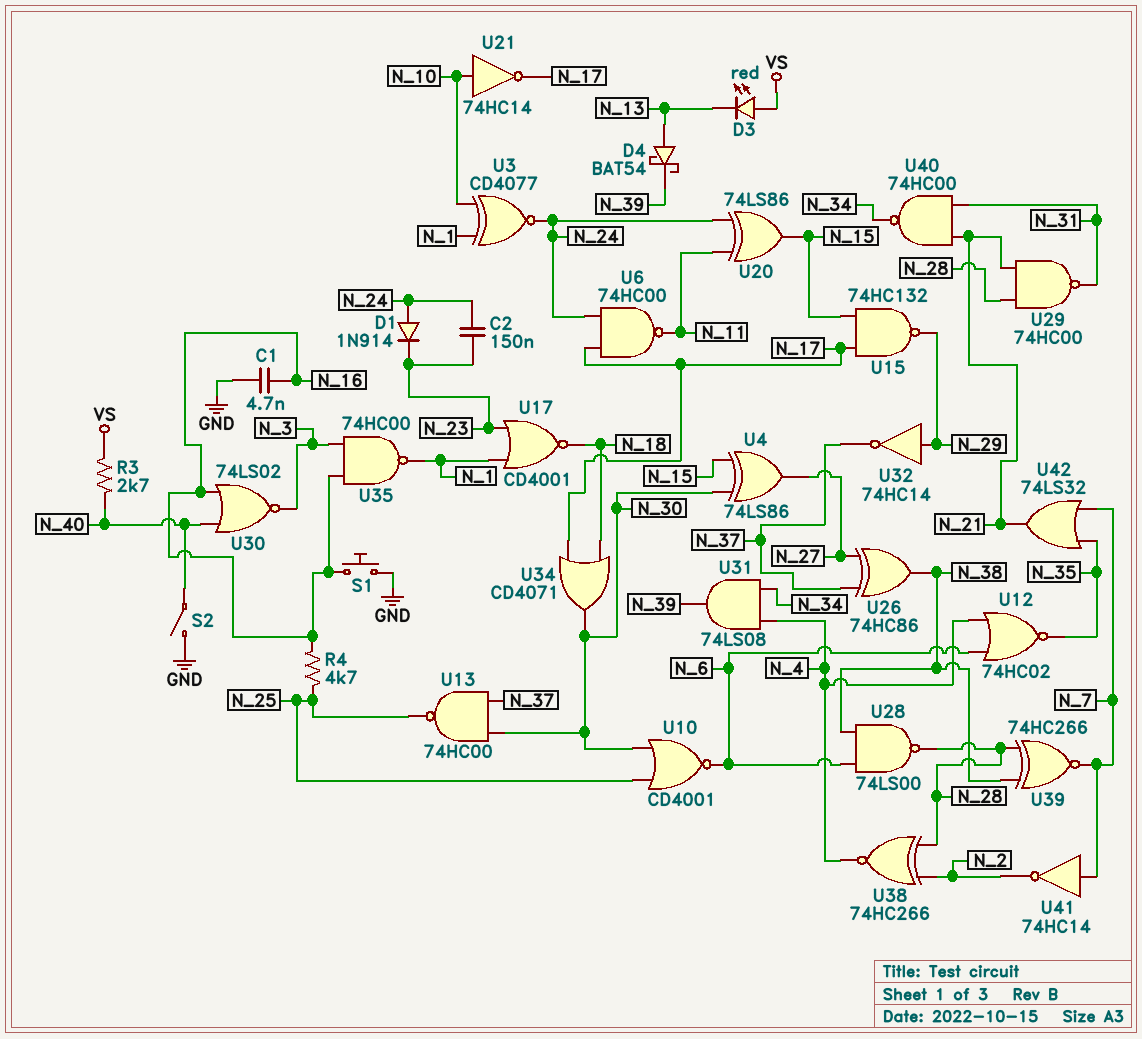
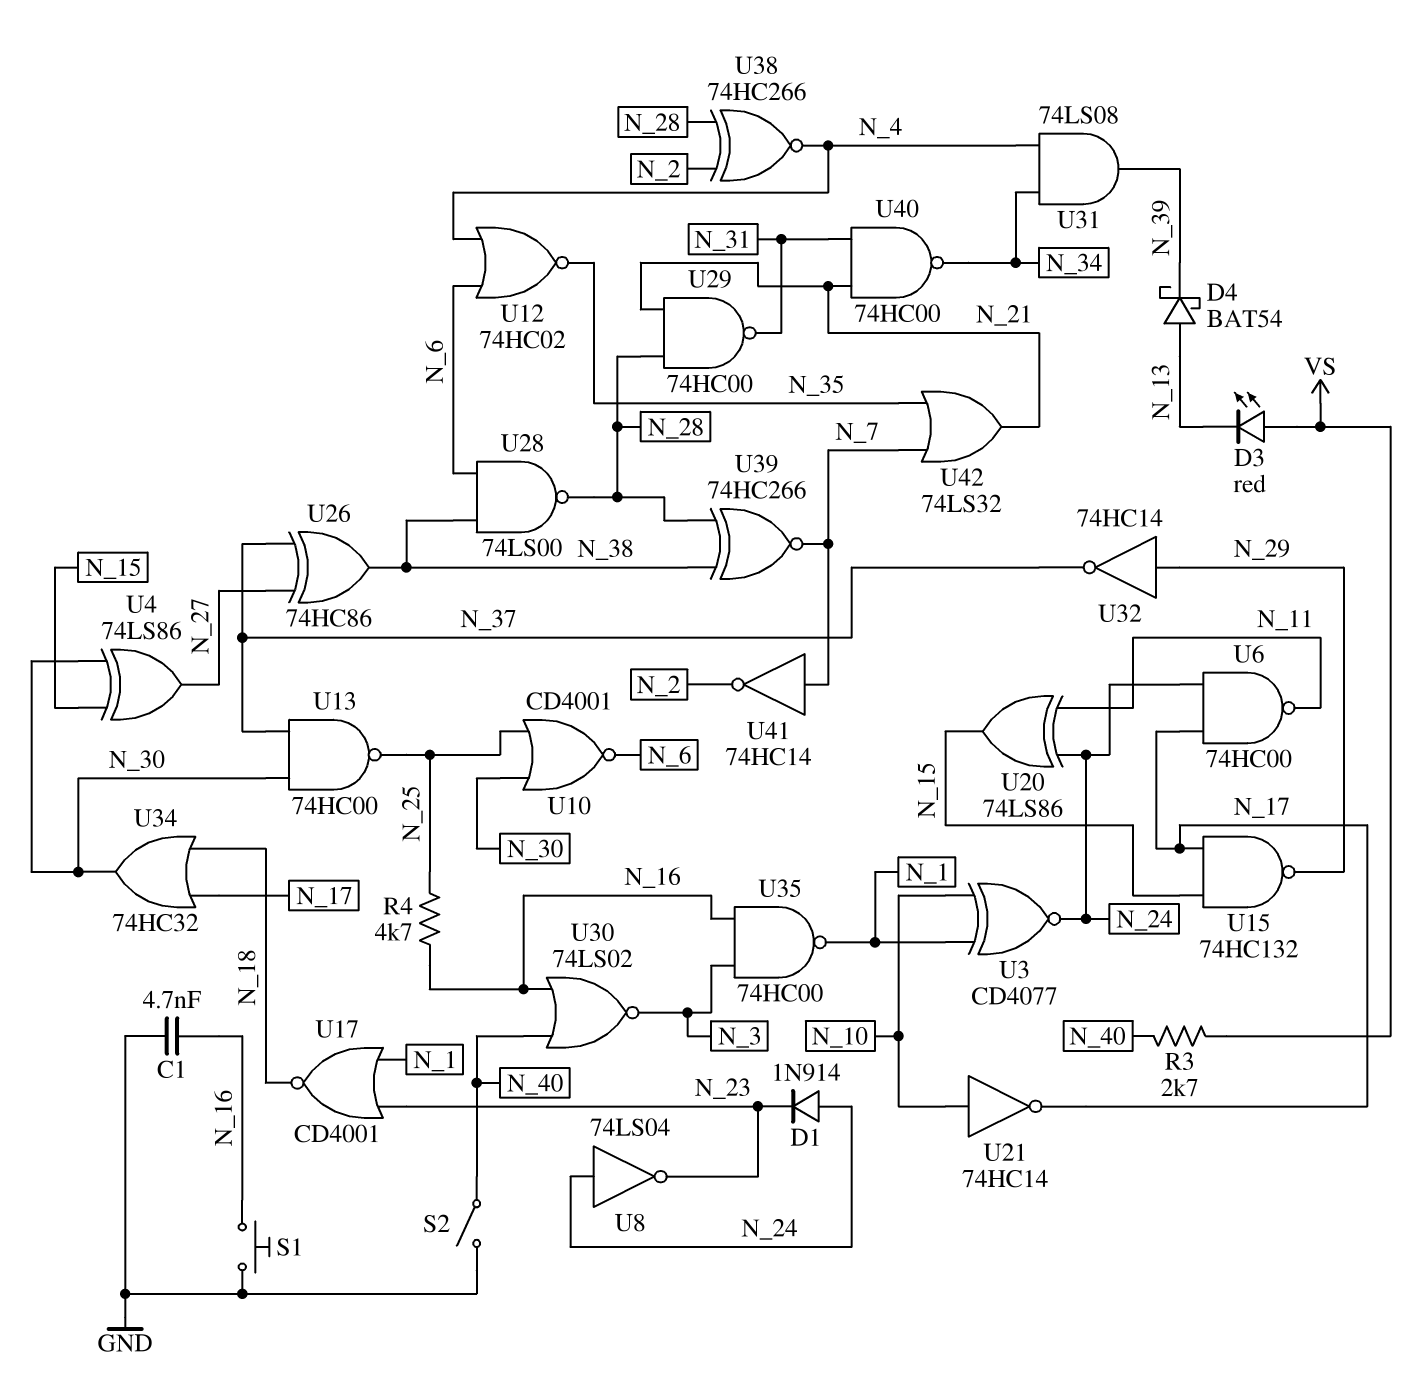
C2: 150nF (N_23, N_24) -> none
U8: none -> NOT 74LS04 (in N_24, out N_23)
U34: OR CD4071 (in N_17, in N_18, out N_30) -> OR 74HC32 (in N_17, in N_18, out N_30)

